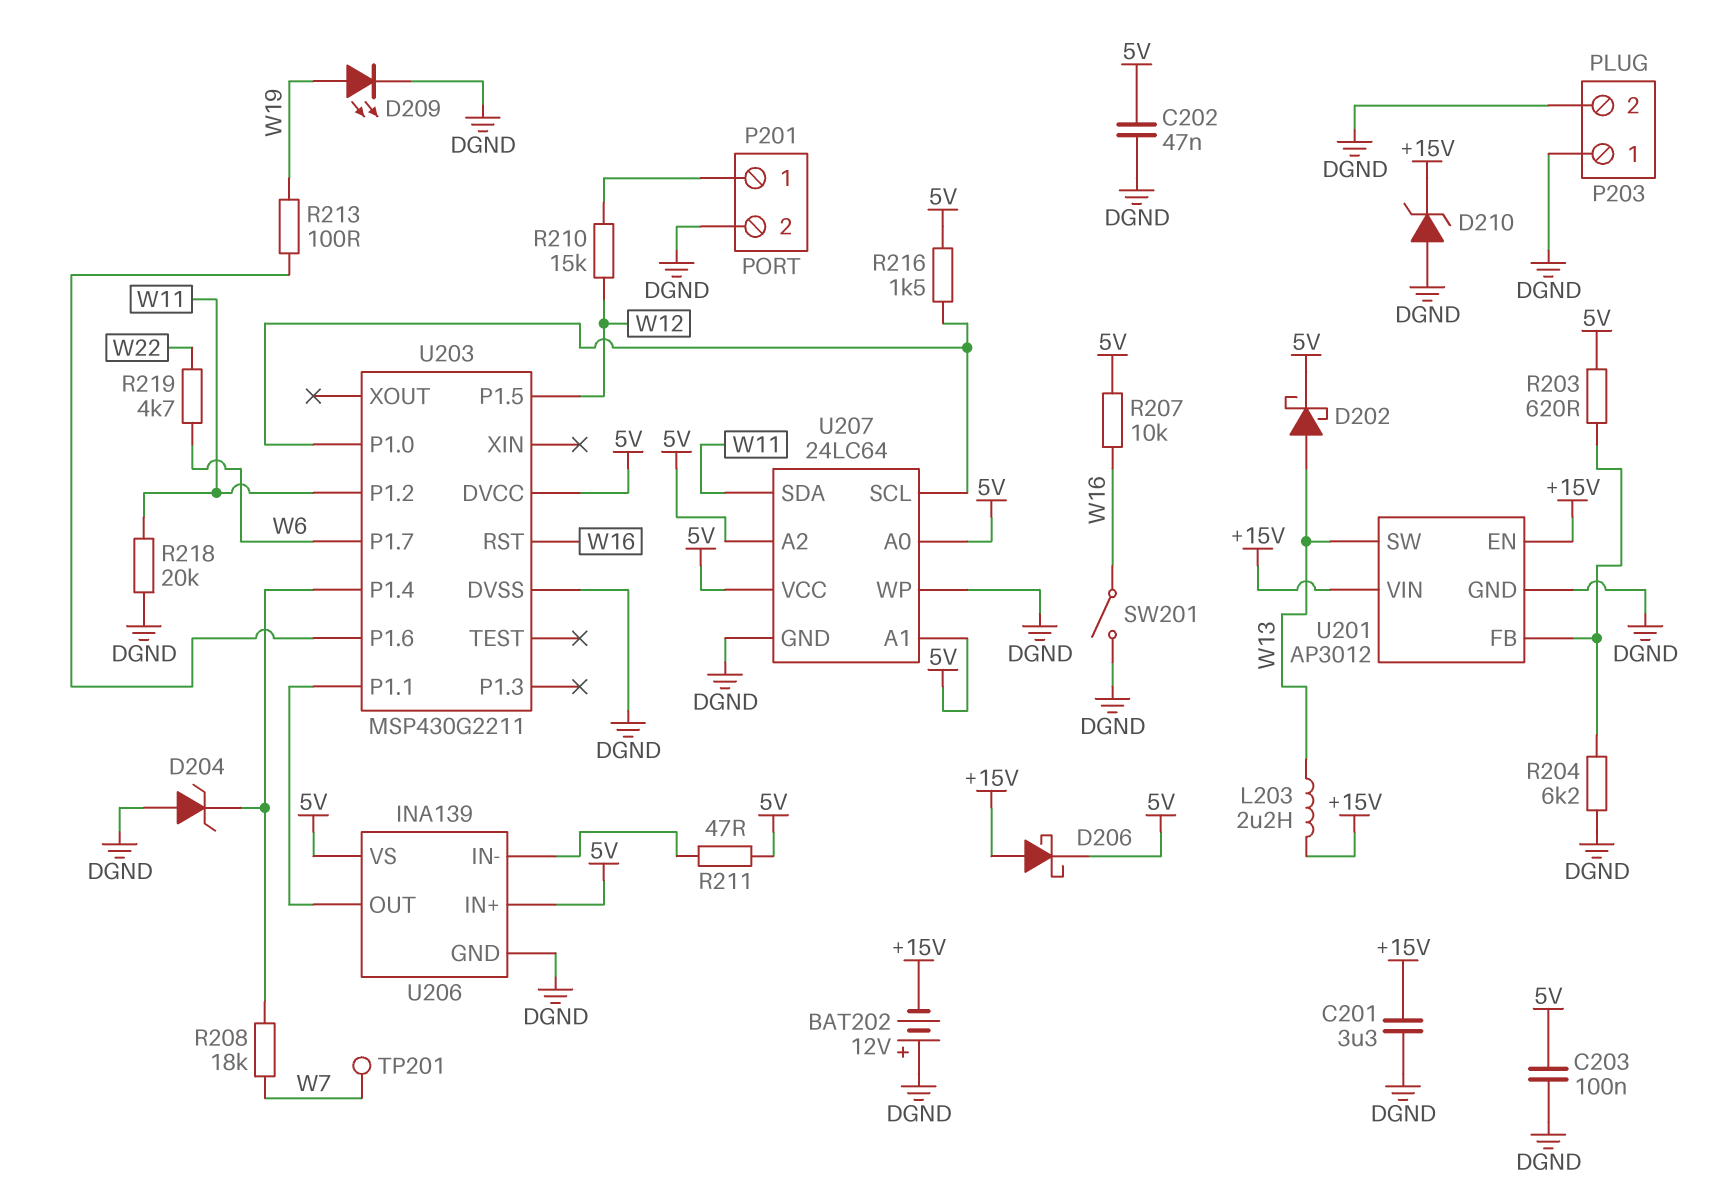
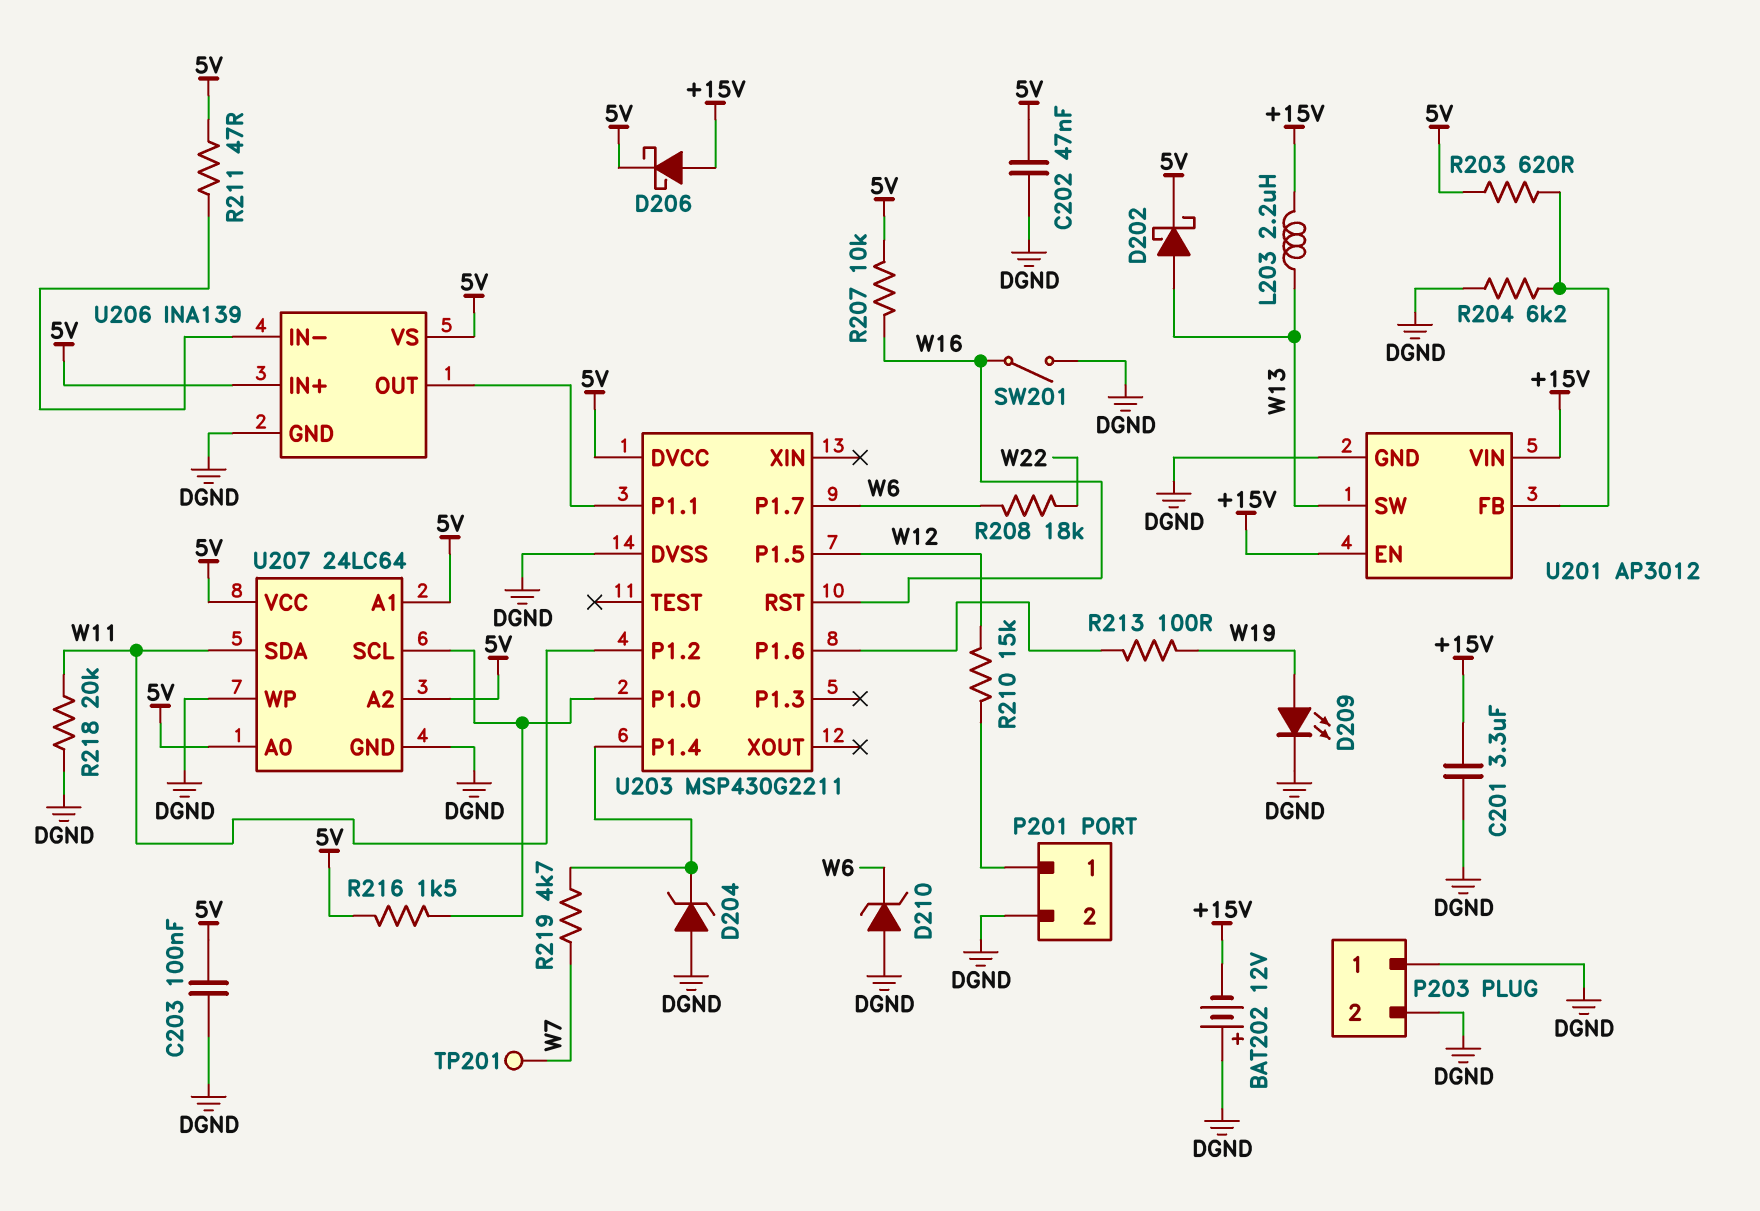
D210: zener (A DGND, K +15V) -> zener (A DGND, K W6)
R208: 18k (U203/P1.4, W7) -> 18k (W6, W22)
R219: 4.7k (W6, W22) -> 4.7k (U203/P1.4, W7)

